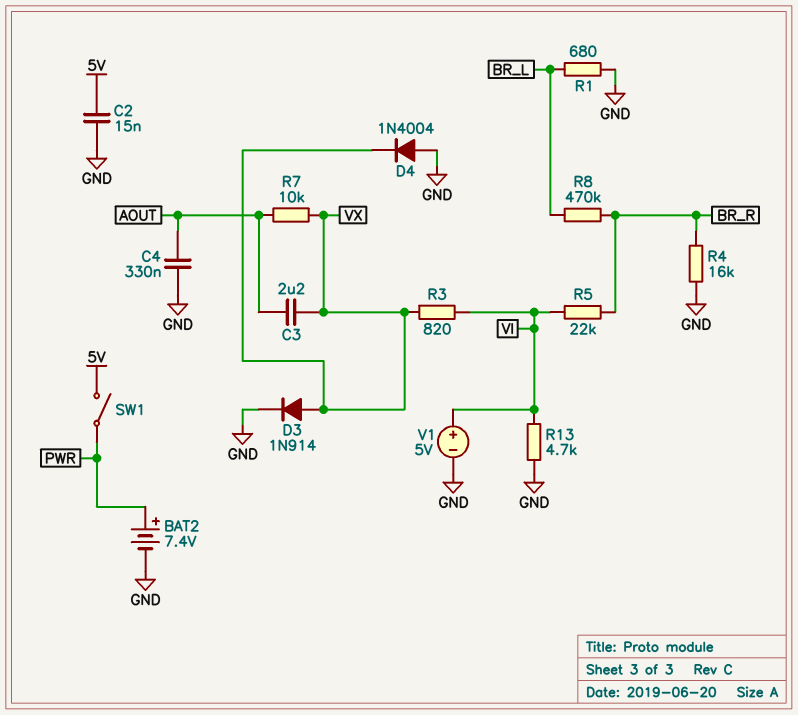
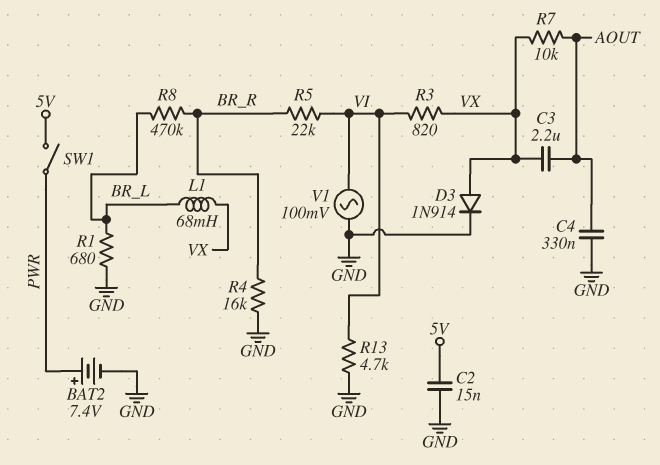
D4: diode 1N4004 (A GND, K VX) -> none
L1: none -> 68mH (BR_L, VX)
V1: 5V (plus VI, minus GND) -> AC 100mV (GND, VI)

